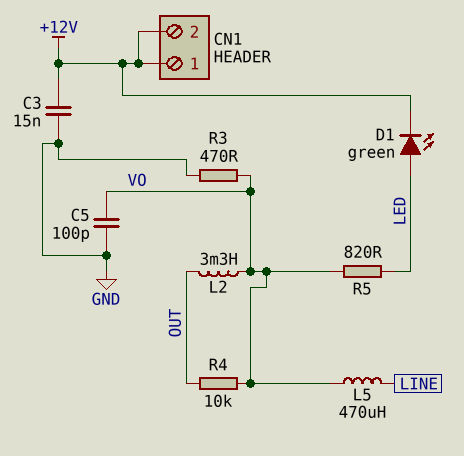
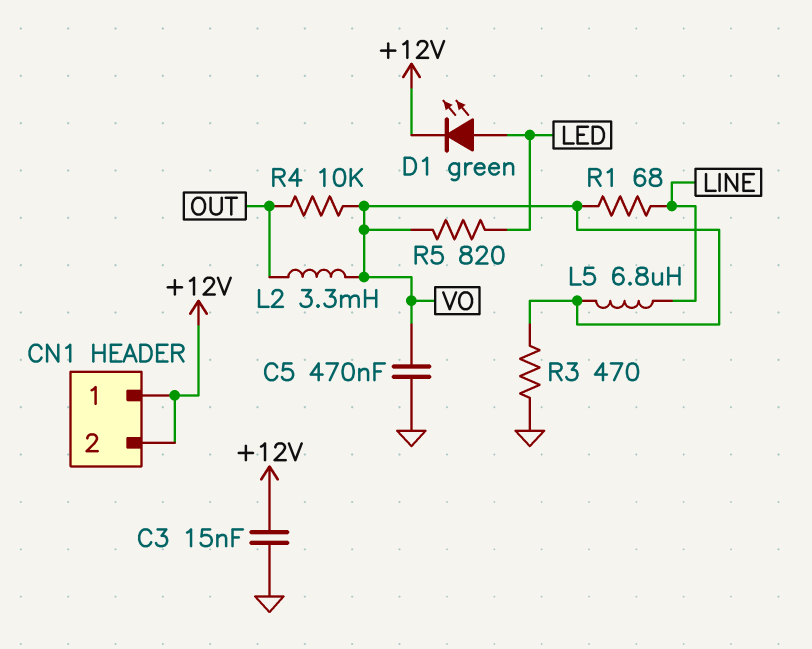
C5: 100pF (GND, VO) -> 470nF (GND, VO)
L5: 470uH (LINE, VO) -> 6.8uH (LINE, VO)
R1: none -> 68 (LINE, VO)

